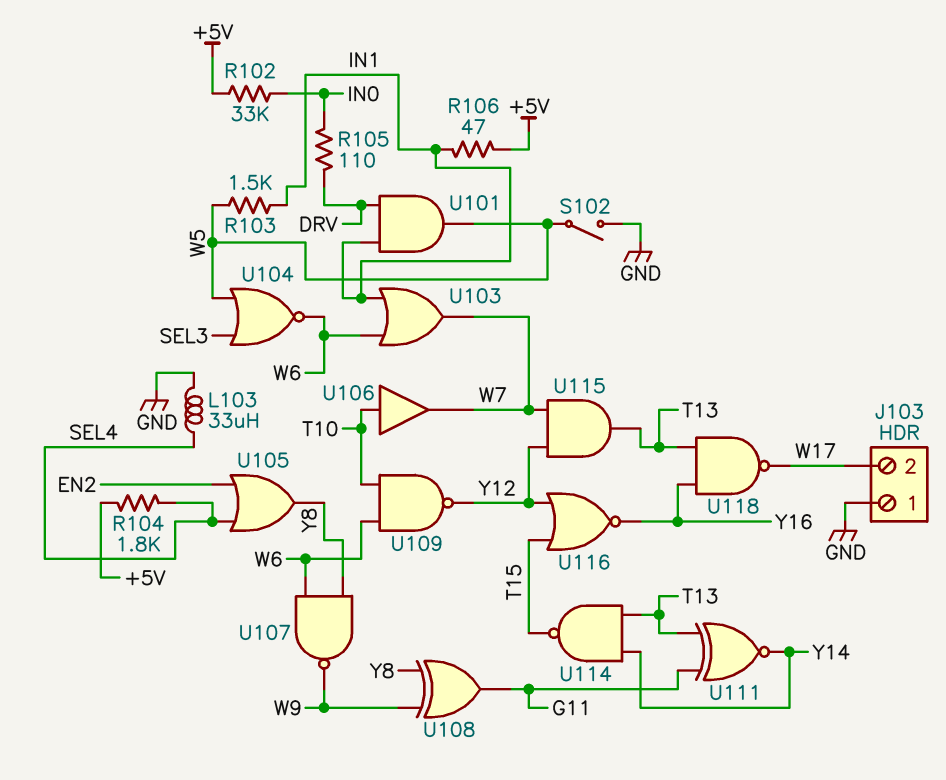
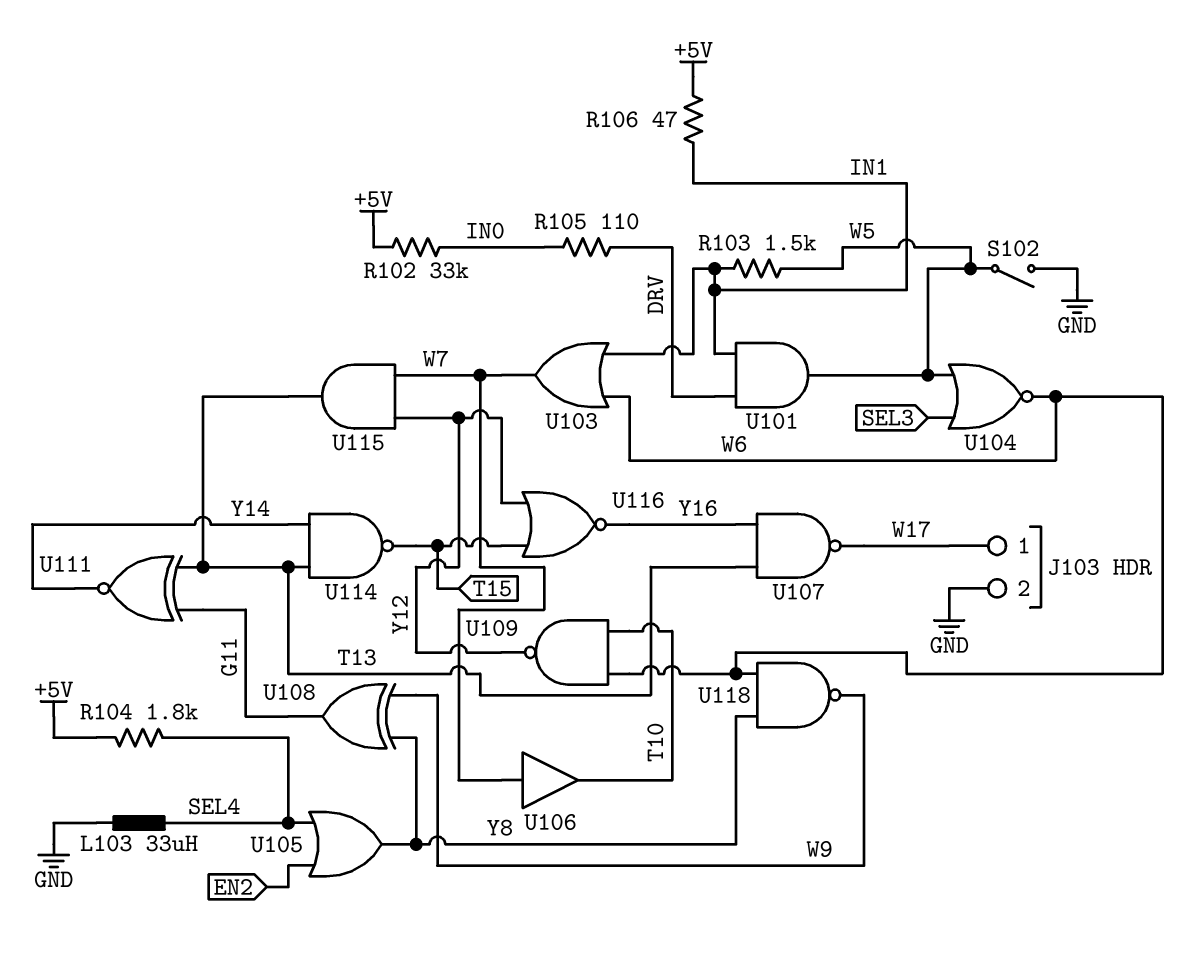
J103 pin 1: GND -> W17
J103 pin 2: W17 -> GND
U106: buffer (in T10, out W7) -> buffer (in W7, out T10)
U107: NAND (in W6, in Y8, out W9) -> NAND (in T13, in Y16, out W17)
U118: NAND (in T13, in Y16, out W17) -> NAND (in W6, in Y8, out W9)

